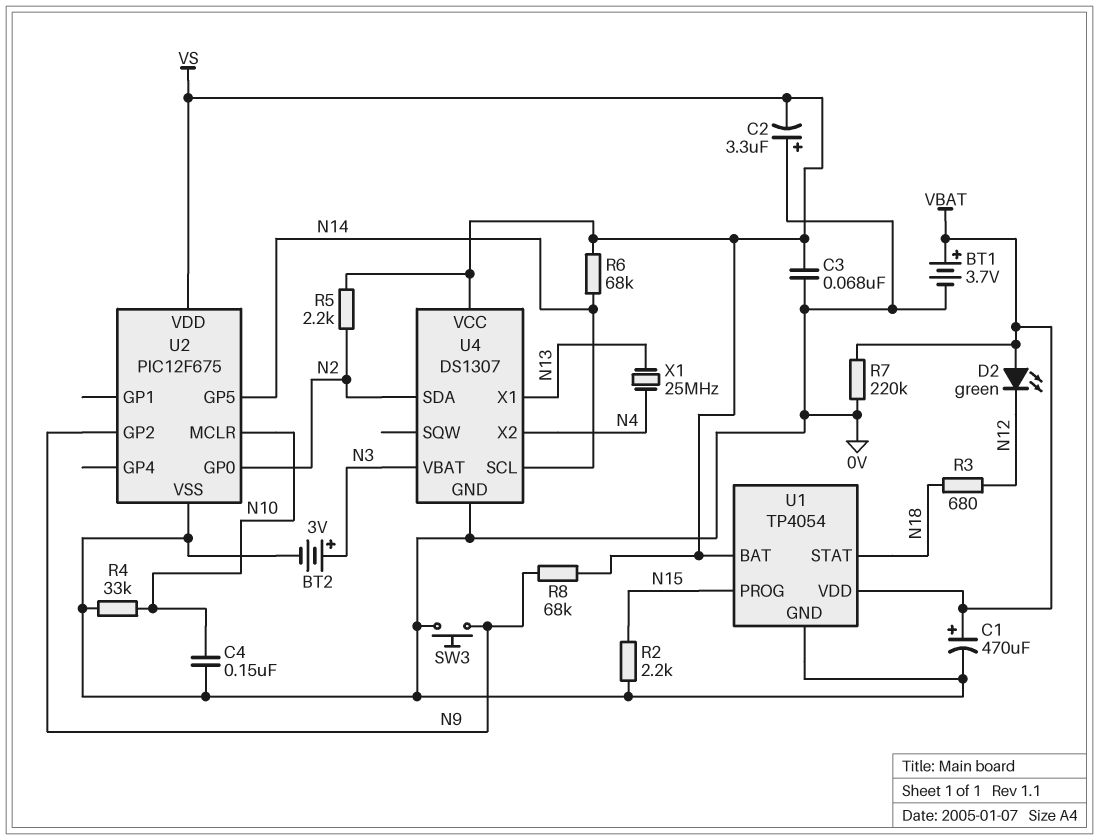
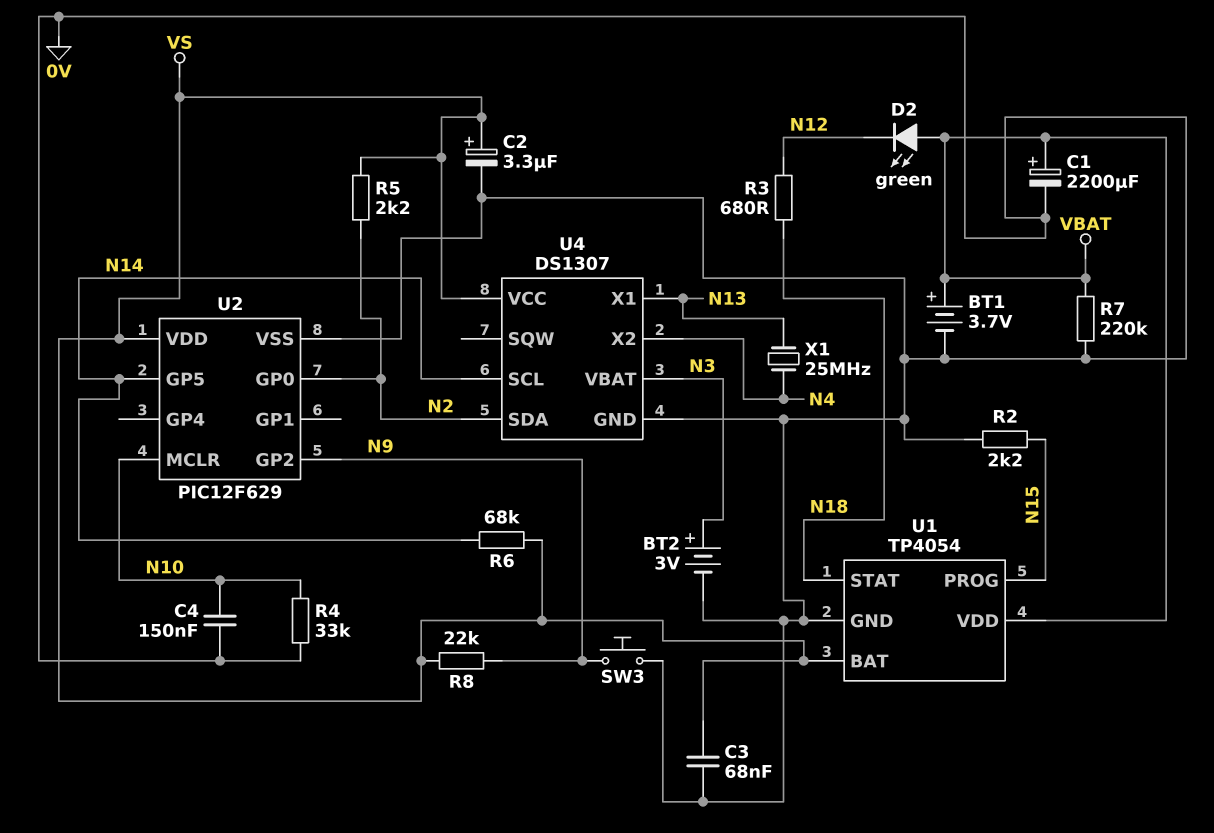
C1: 470uF (plus VBAT, minus 0V) -> 2200uF (plus VBAT, minus 0V)
C2: 3.3uF (plus 0V, minus VS) -> 3.3uF (plus VS, minus 0V)
R8: 68k (N9, VS) -> 22k (N9, VS)
U2: PIC12F675 -> PIC12F629

